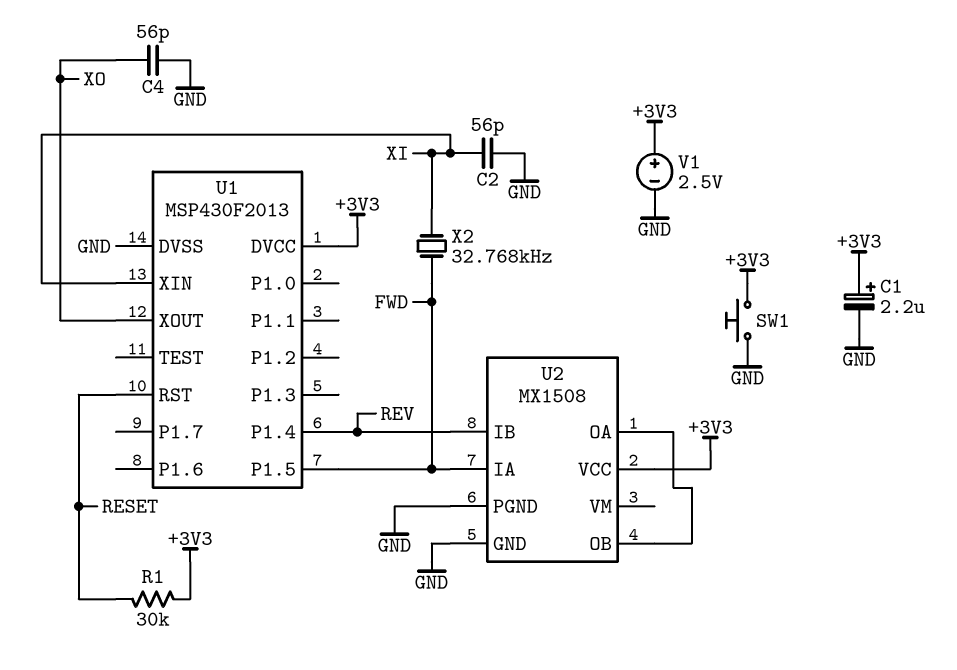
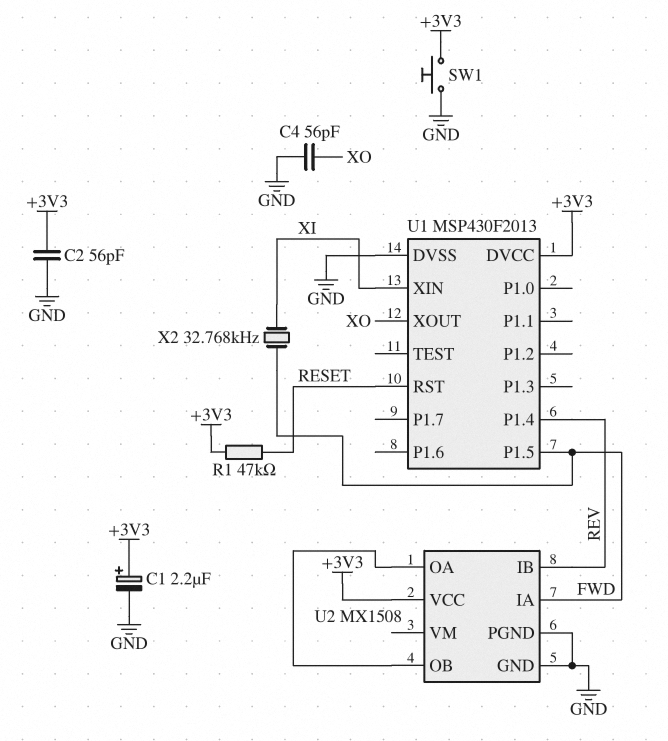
C2: 56pF (GND, XI) -> 56pF (+3V3, GND)
R1: 30k (+3V3, RESET) -> 47k (+3V3, RESET)
V1: 2.5V (plus +3V3, minus GND) -> none

